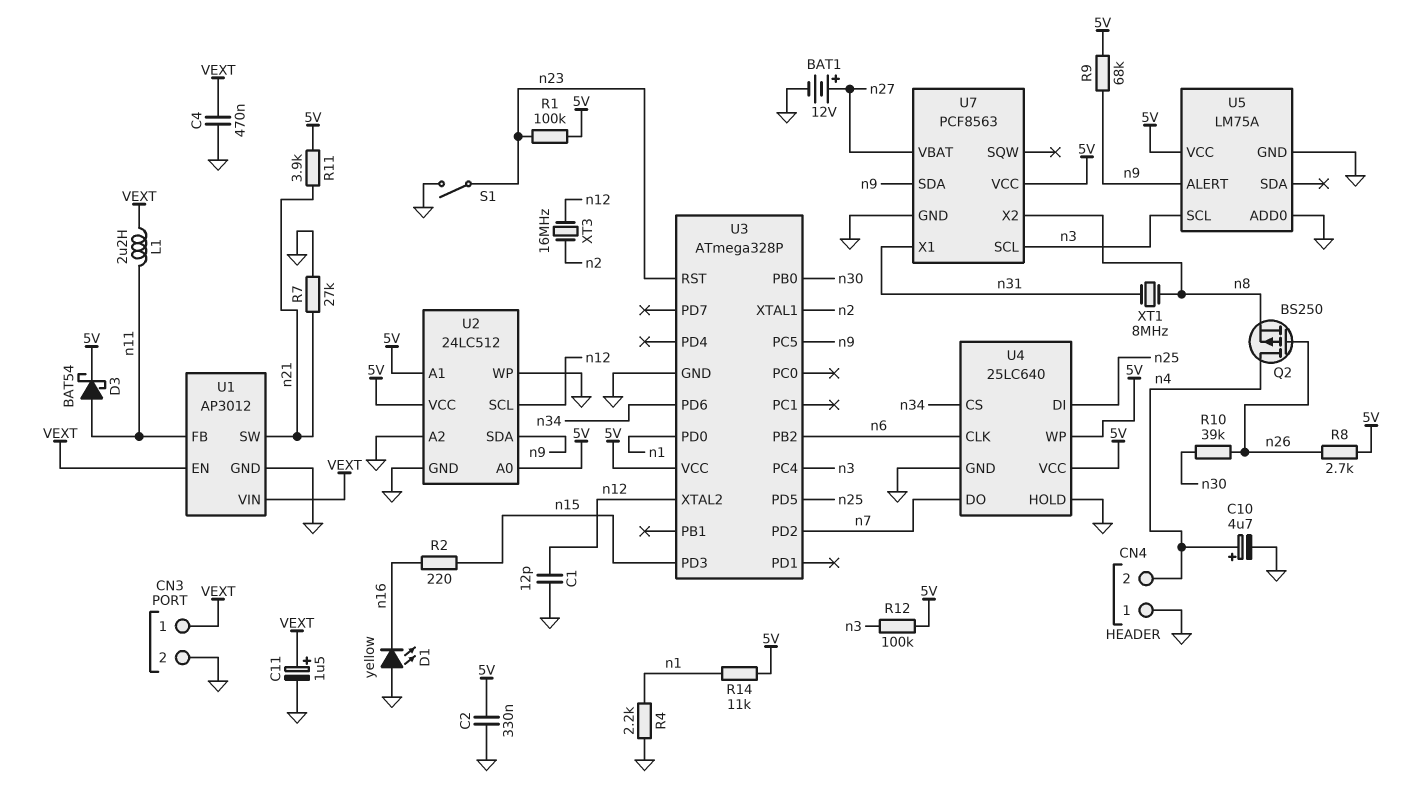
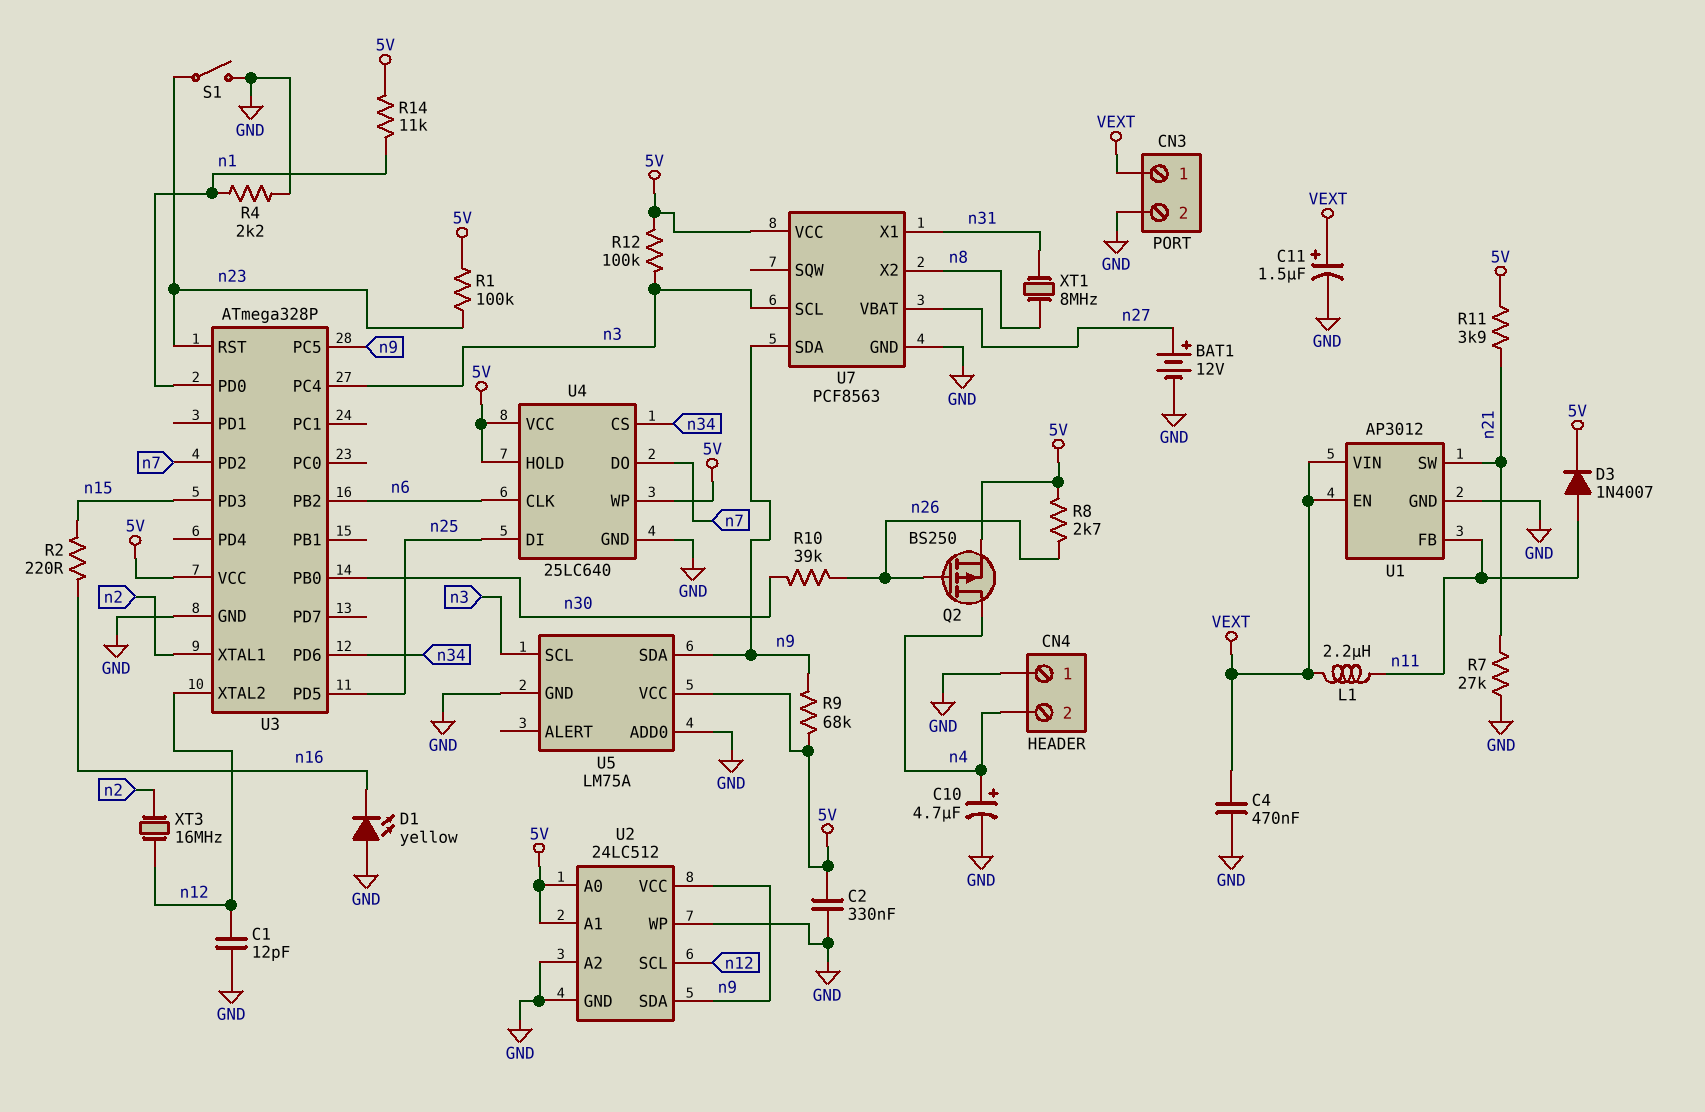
D3: schottky BAT54 (A n11, K 5V) -> diode 1N4007 (A n11, K 5V)
Q2: PMOS BS250 (G n26, D n4, S n8) -> PMOS BS250 (G n26, D n4, S 5V)
U2 pin VCC: 5V -> n9
U4 pin HOLD: GND -> 5V
U5 pin ALERT: n9 -> none
U5 pin SDA: none -> n9

